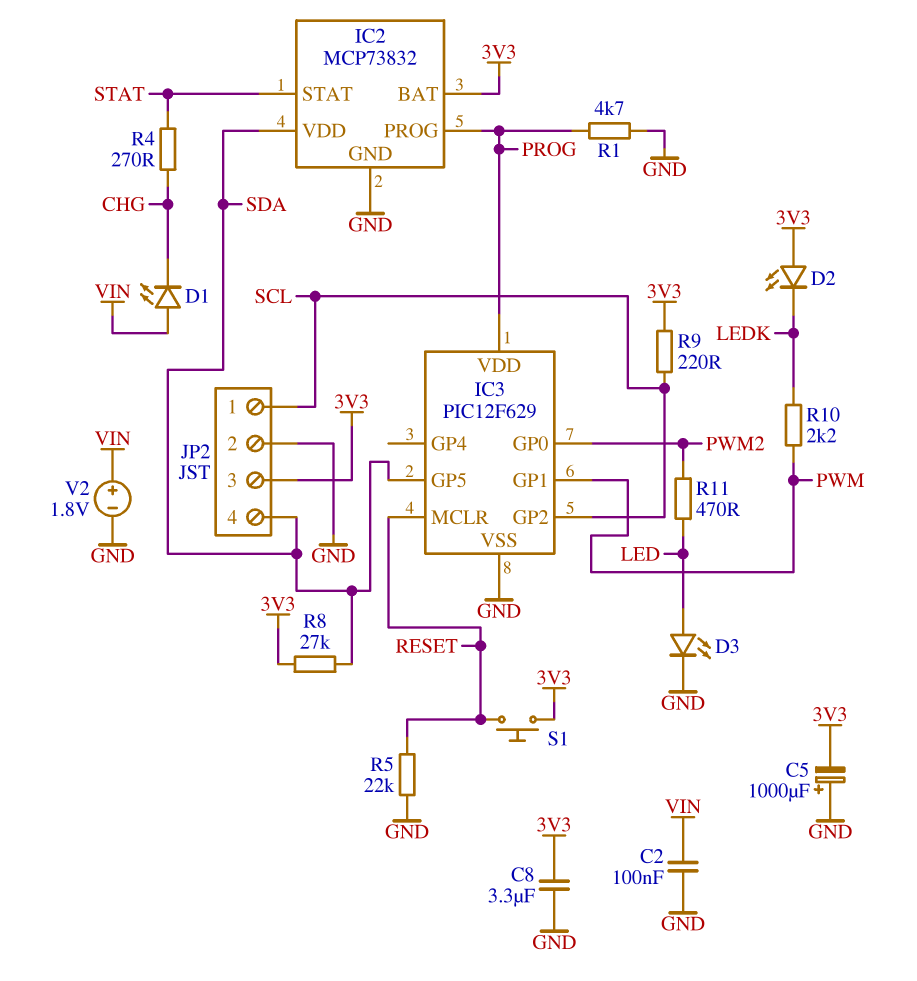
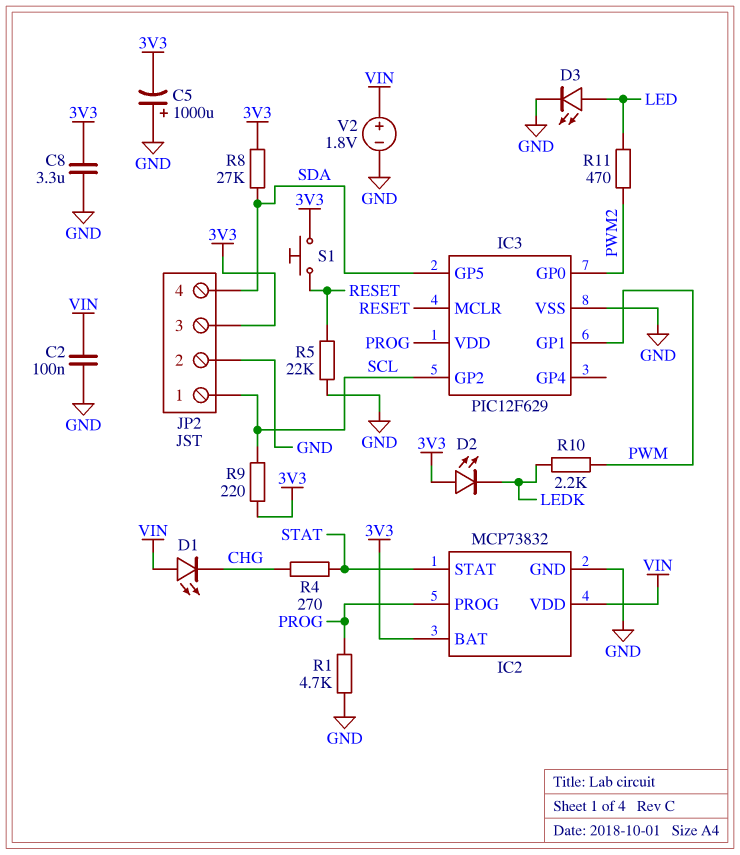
IC2 pin VDD: SDA -> VIN

